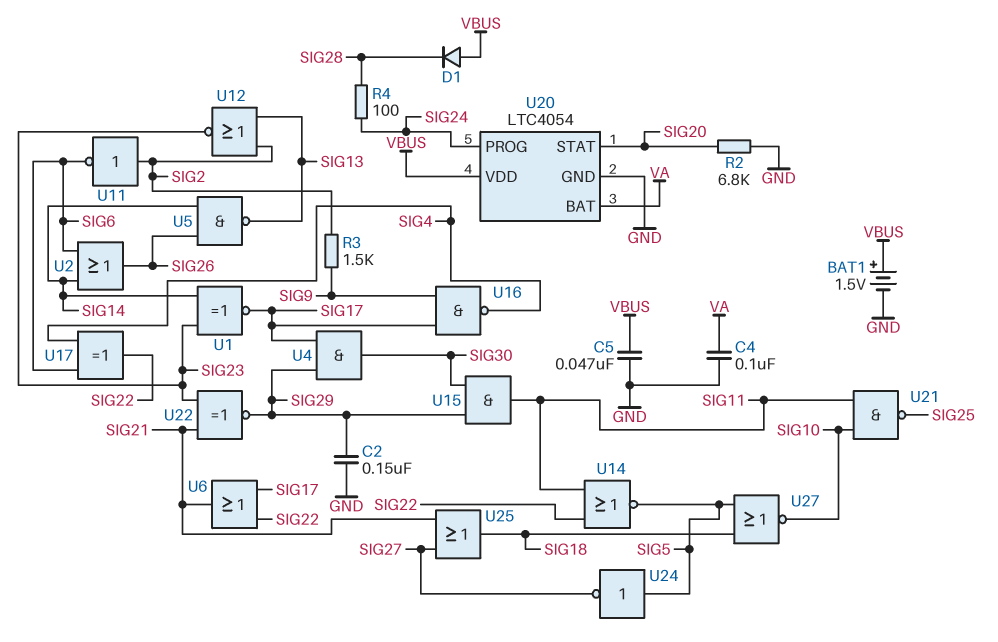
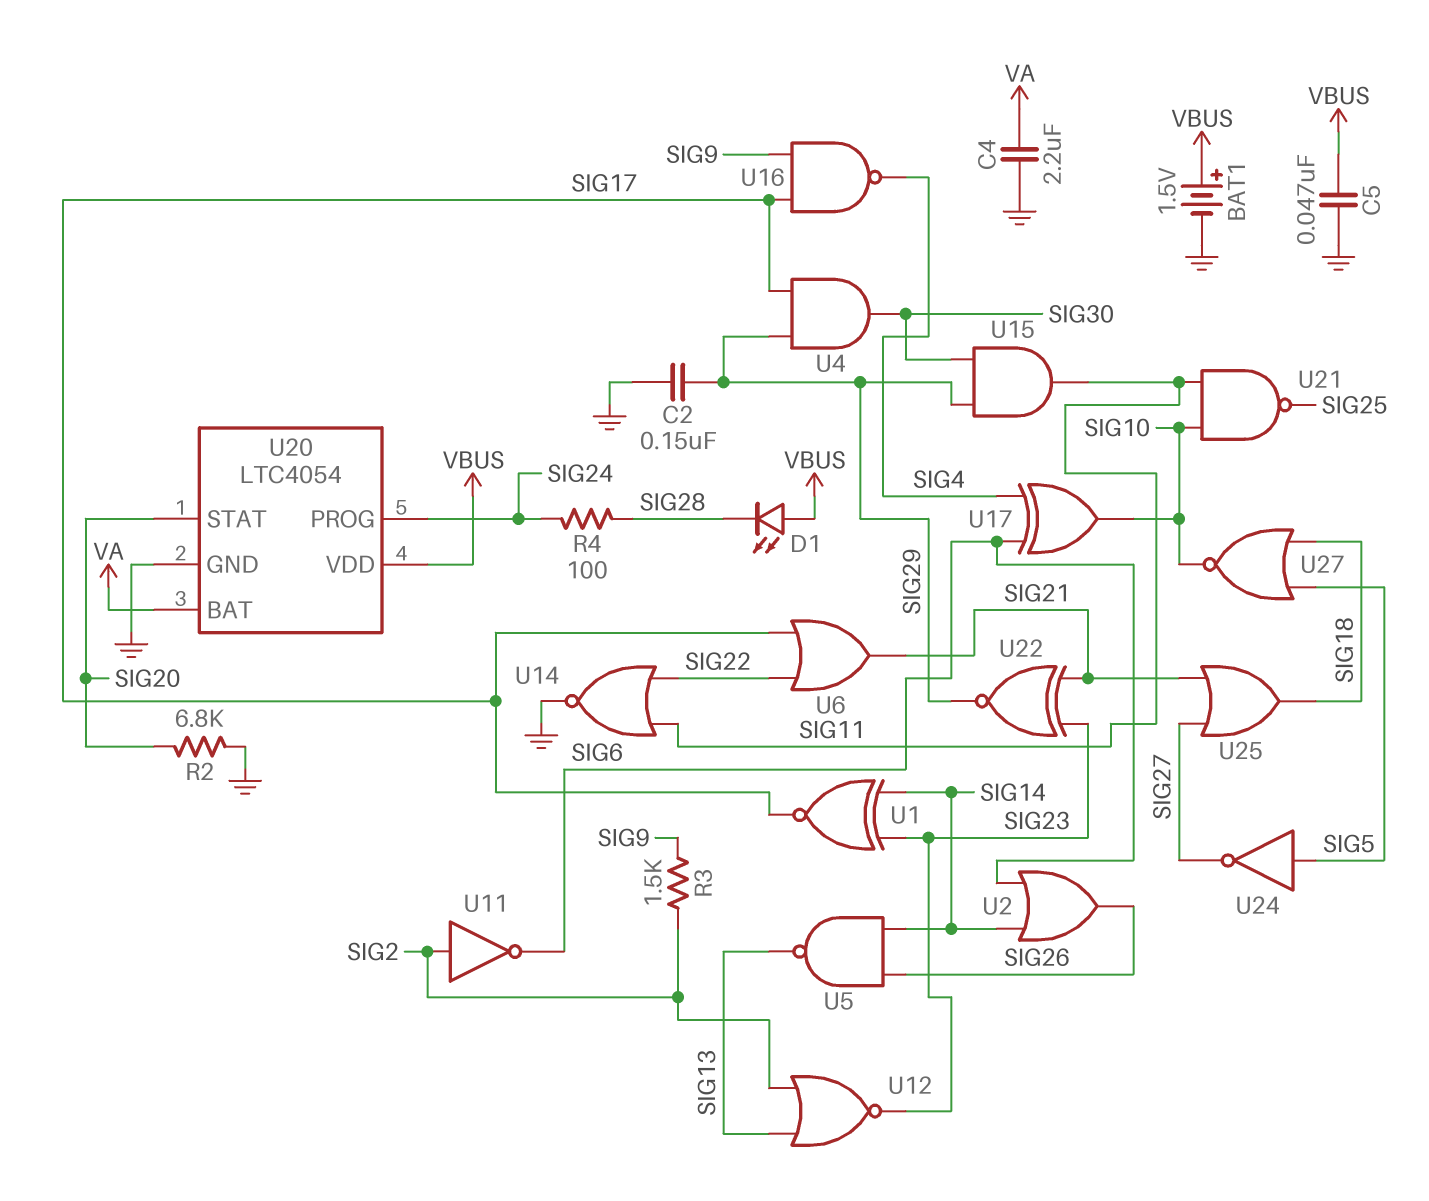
C4: 100nF (GND, VA) -> 2.2uF (GND, VA)
D1: diode (A VBUS, K SIG28) -> LED (A VBUS, K SIG28)
U14: NOR (in SIG11, in SIG22, out SIG5) -> NOR (in SIG11, in SIG22, out GND)
U17: XOR (in SIG4, in SIG6, out SIG22) -> XOR (in SIG4, in SIG6, out SIG10)

